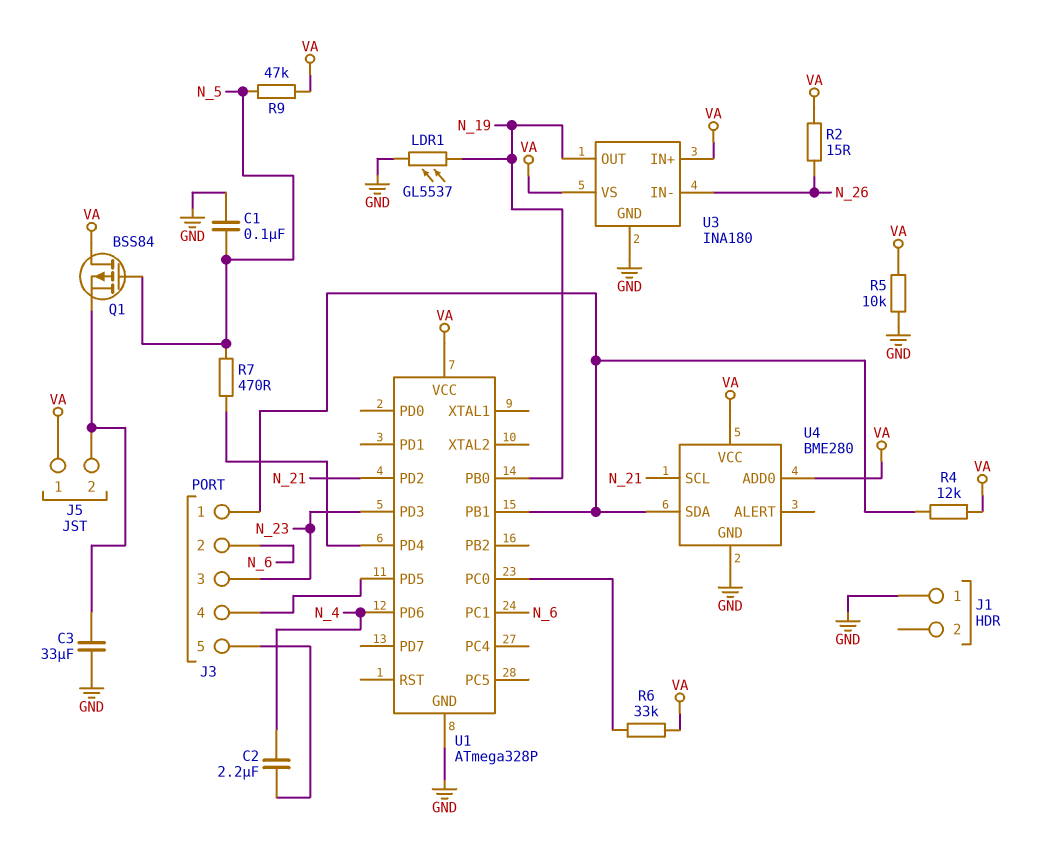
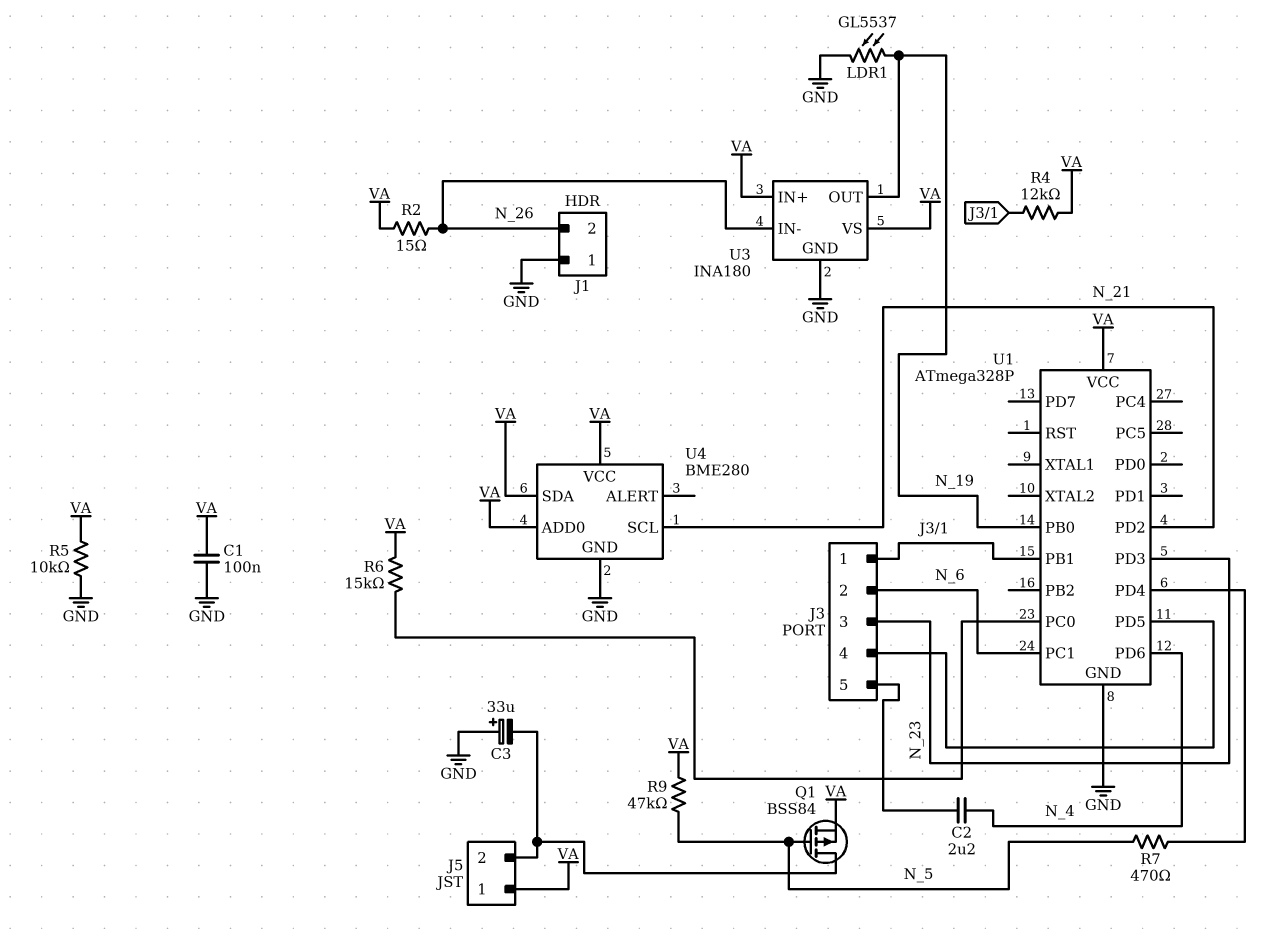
C1: 100nF (GND, N_5) -> 100nF (GND, VA)
C3: 33uF (GND, J5/2) -> 33uF (plus GND, minus J5/2)
J1 pin 2: none -> N_26
Q1: PMOS BSS84 (G N_5, D VA, S J5/2) -> PMOS BSS84 (G N_5, D J5/2, S VA)
R6: 33k (U1/PC0, VA) -> 15k (U1/PC0, VA)
U4 pin SDA: J3/1 -> VA

